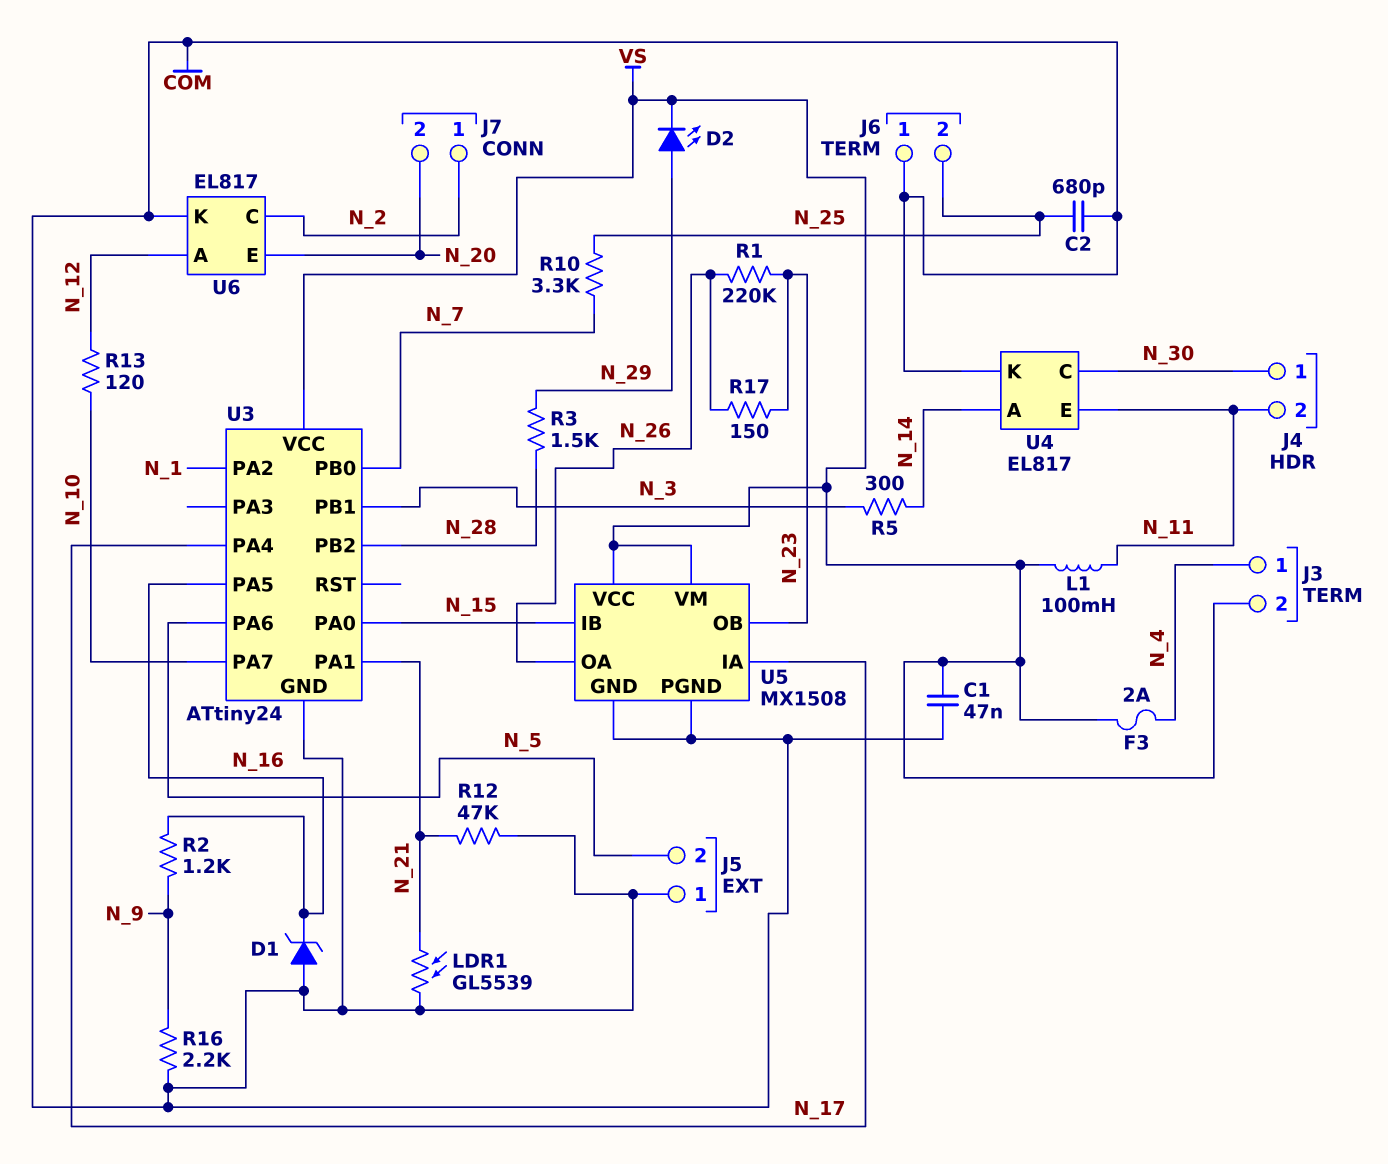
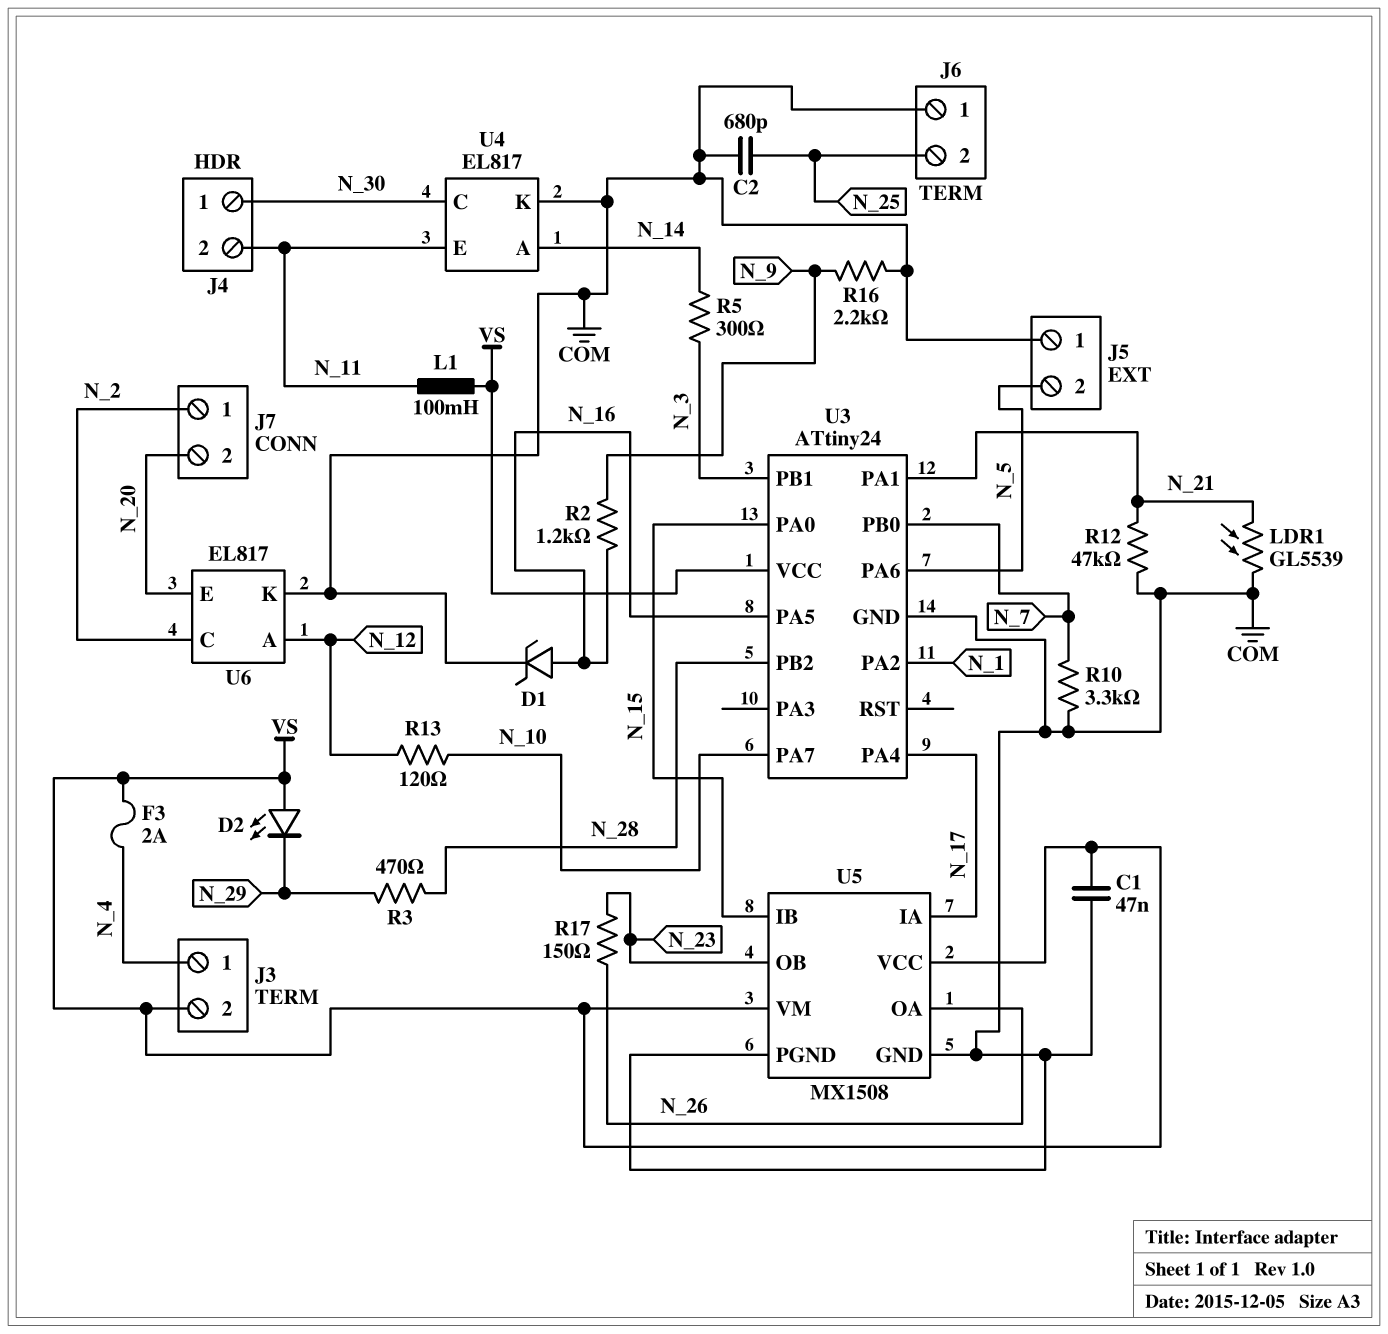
D1: zener (A COM, K N_16) -> zener (A N_16, K COM)
D2: LED (A N_29, K VS) -> LED (A VS, K N_29)
R1: 220k (N_23, N_26) -> none
R3: 1.5k (N_28, N_29) -> 470 (N_28, N_29)
R10: 3.3k (N_7, N_25) -> 3.3k (COM, N_7)

